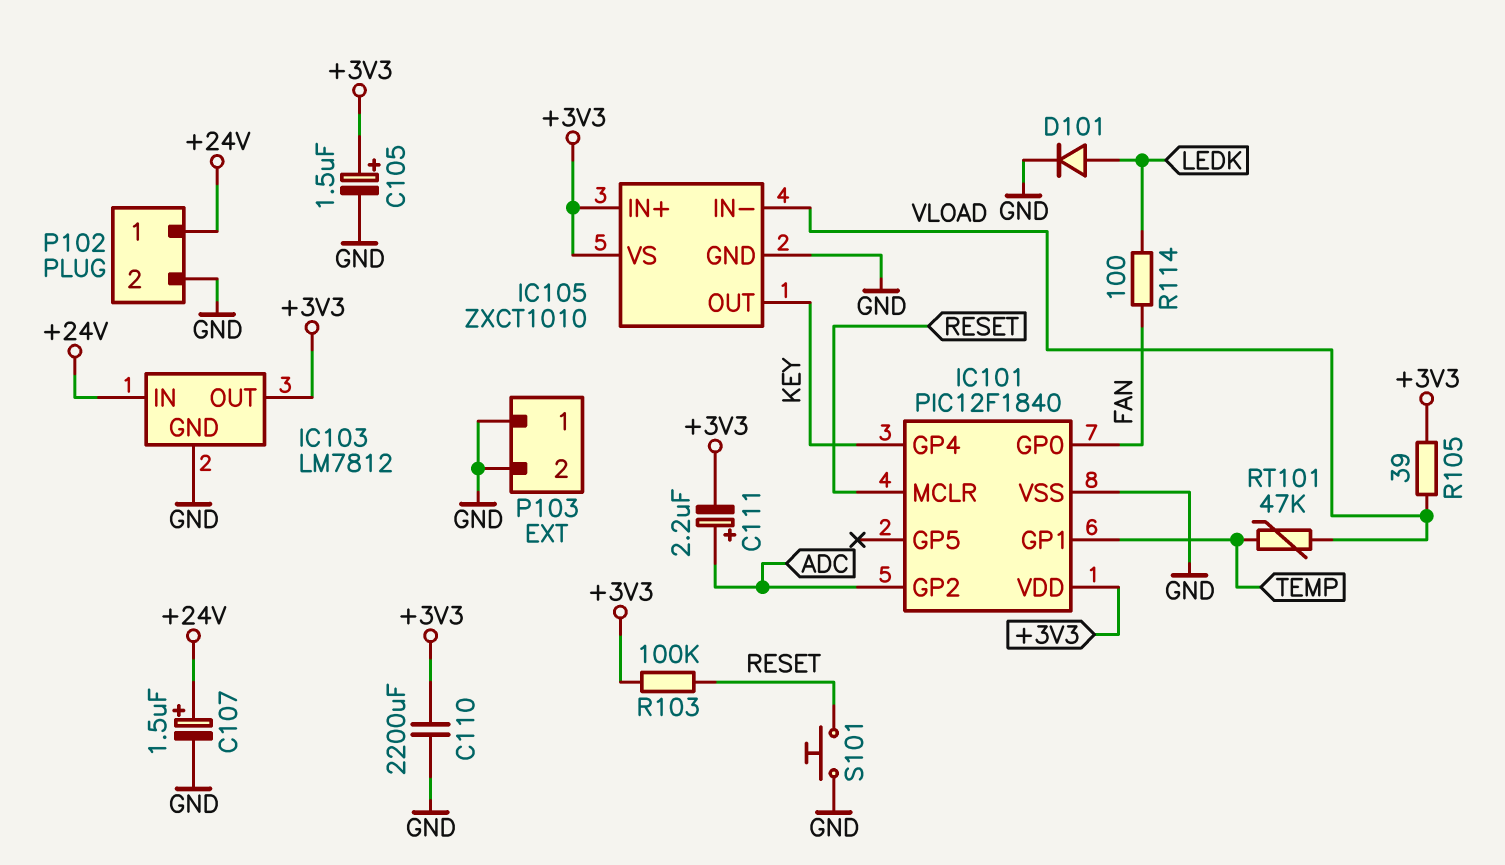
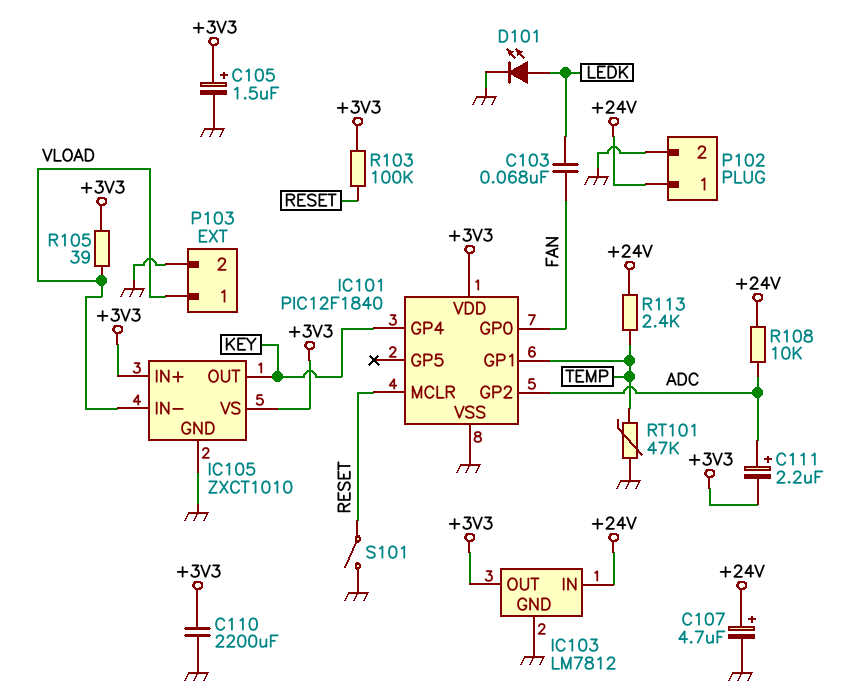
C103: none -> 68nF (FAN, LEDK)
C107: 1.5uF (plus +24V, minus GND) -> 4.7uF (plus +24V, minus GND)
D101: diode (A LEDK, K GND) -> LED (A LEDK, K GND)
P103 pin 1: GND -> VLOAD
R108: none -> 10k (+24V, ADC)
R113: none -> 2.4k (+24V, TEMP)
R114: 100 (FAN, LEDK) -> none
RT101: 47k (TEMP, VLOAD) -> 47k (GND, TEMP)
S101: button (GND, RESET) -> switch (GND, RESET)

